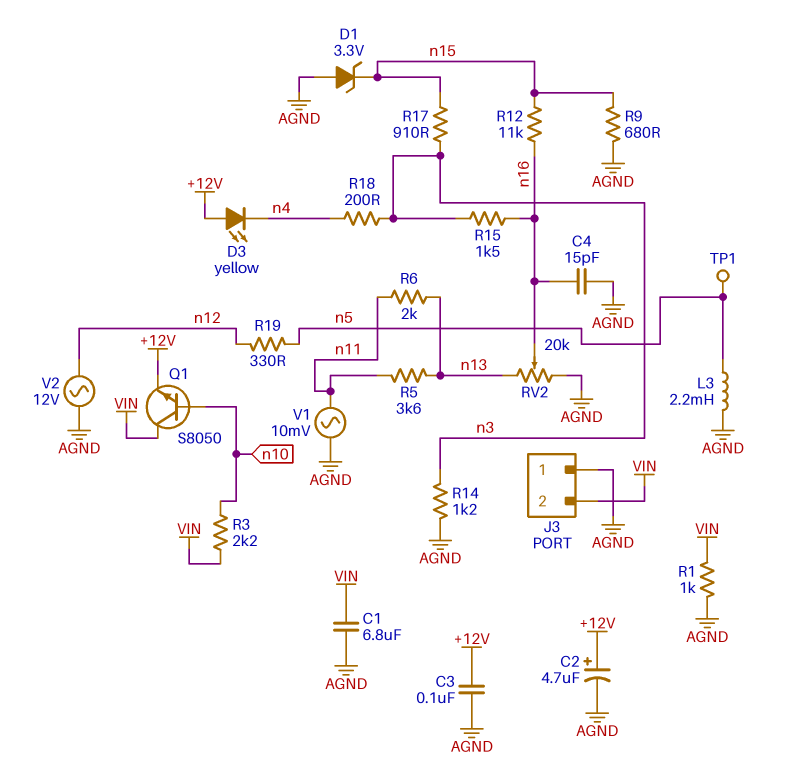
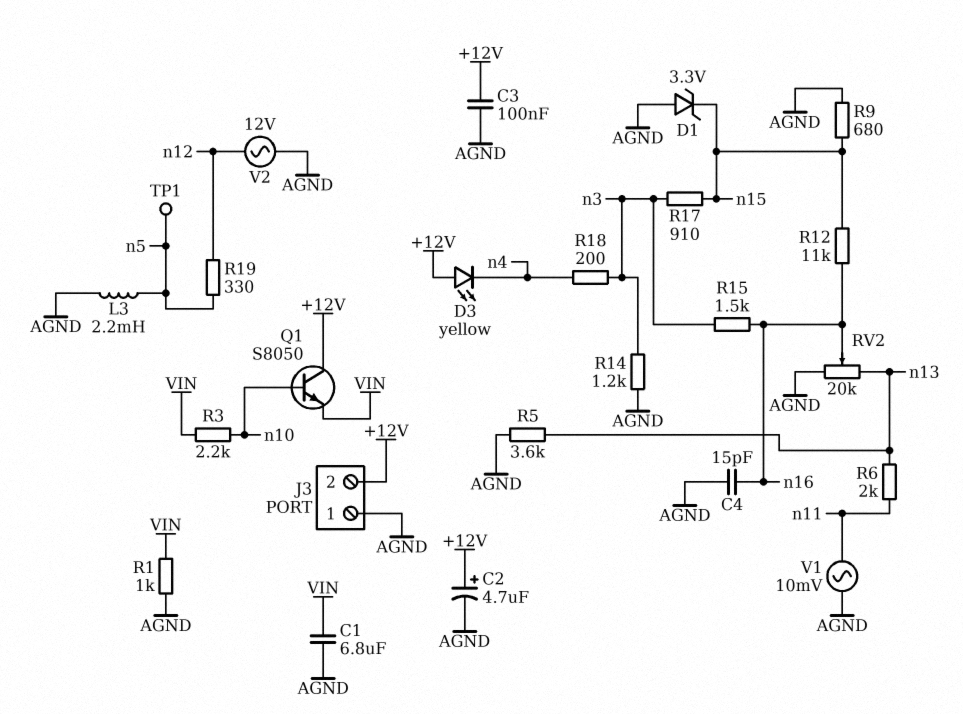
J3 pin 2: VIN -> +12V
Q1: NPN S8050 (B n10, C VIN, E +12V) -> NPN S8050 (B n10, C +12V, E VIN)
R5: 3.6k (n11, n13) -> 3.6k (AGND, n13)

